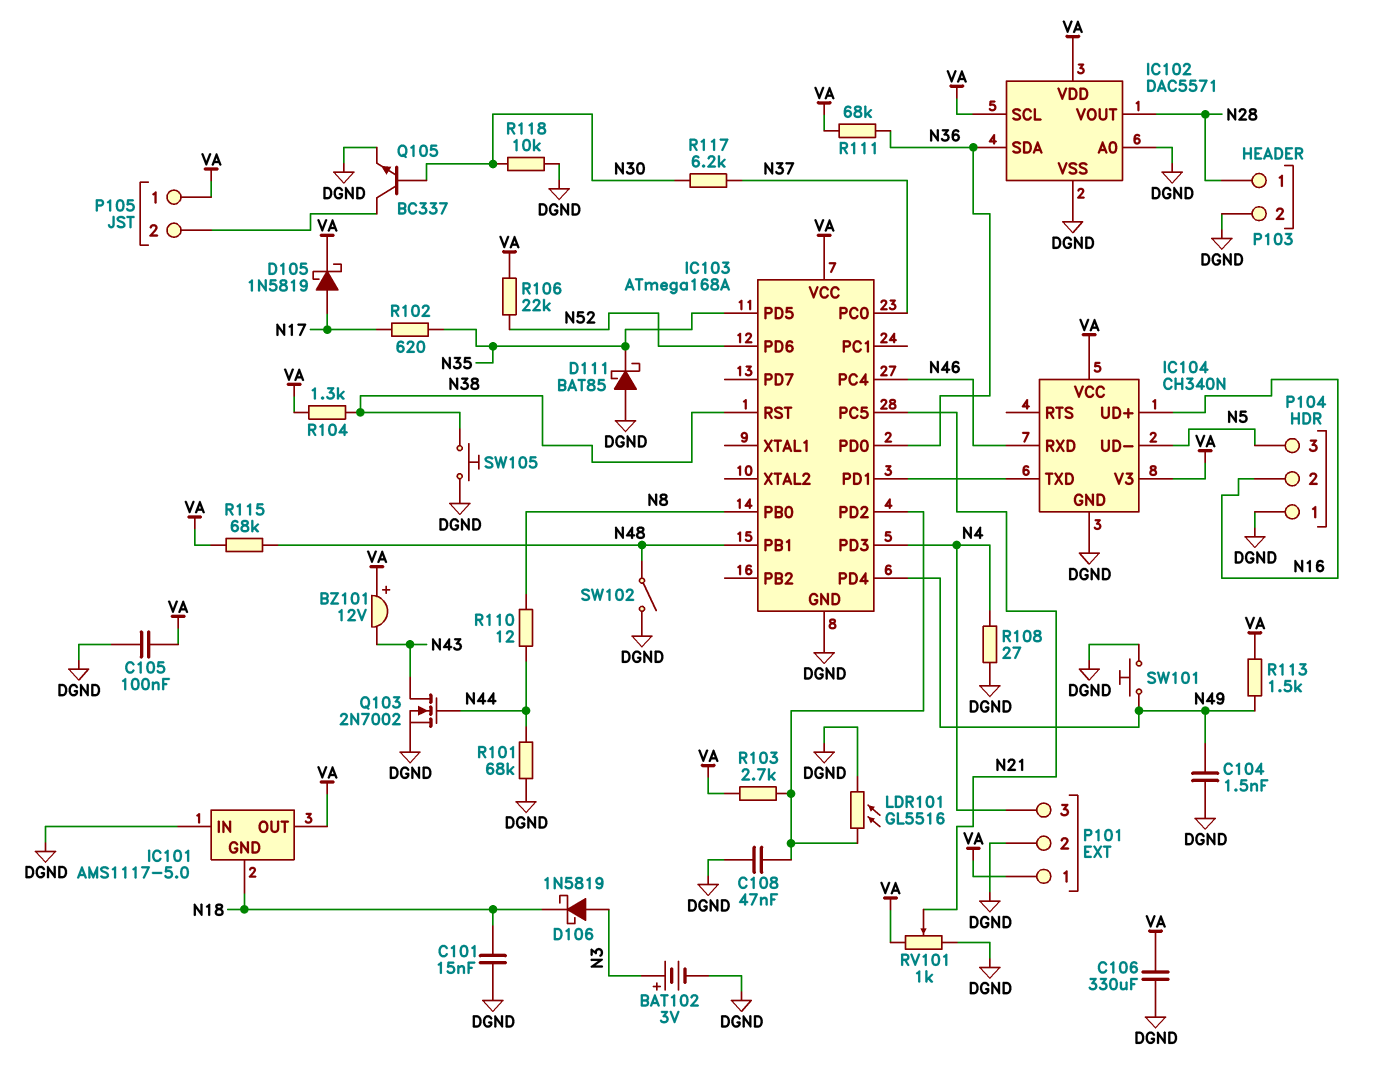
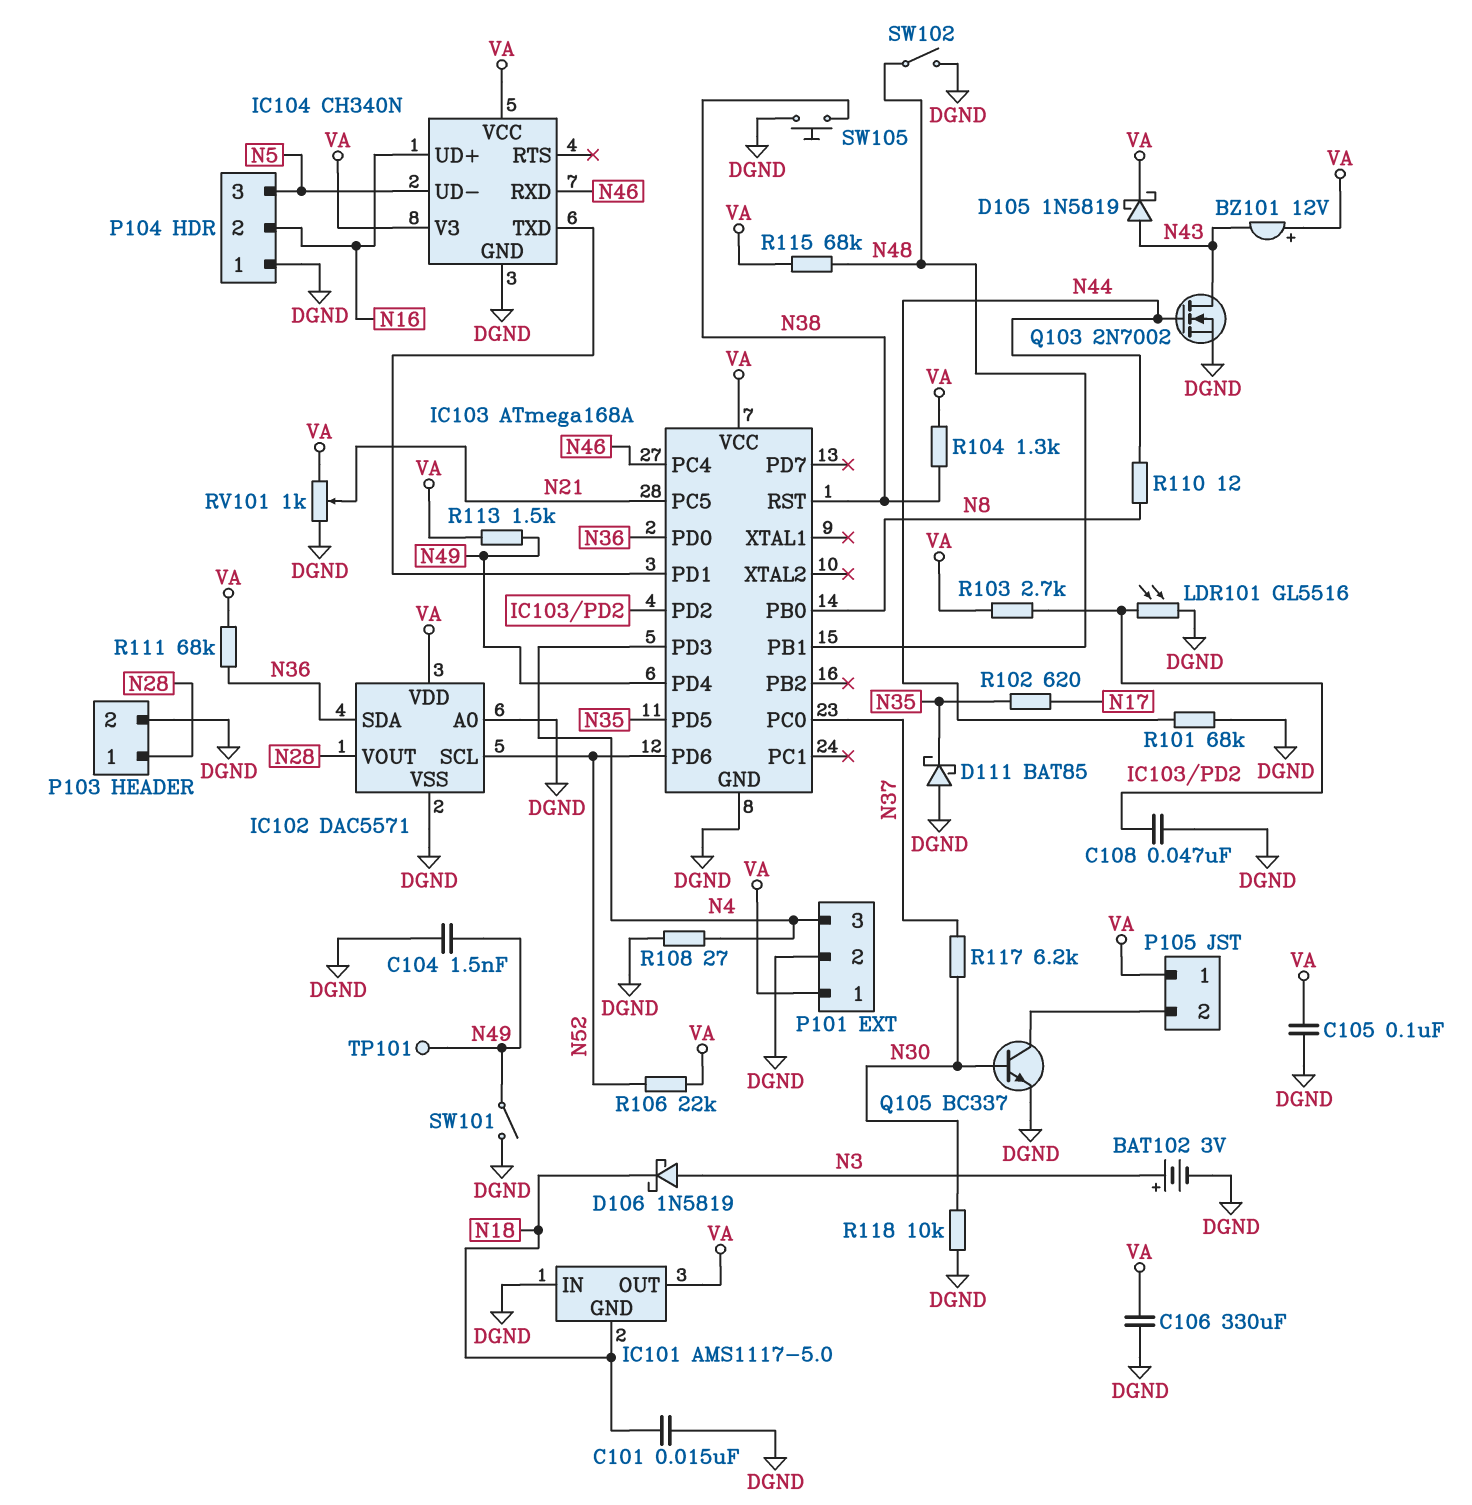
D105: schottky 1N5819 (A N17, K VA) -> schottky 1N5819 (A N43, K VA)
IC102 pin SCL: VA -> N52
SW101: button (DGND, N49) -> switch (DGND, N49)
TP101: none -> test point (N49)

